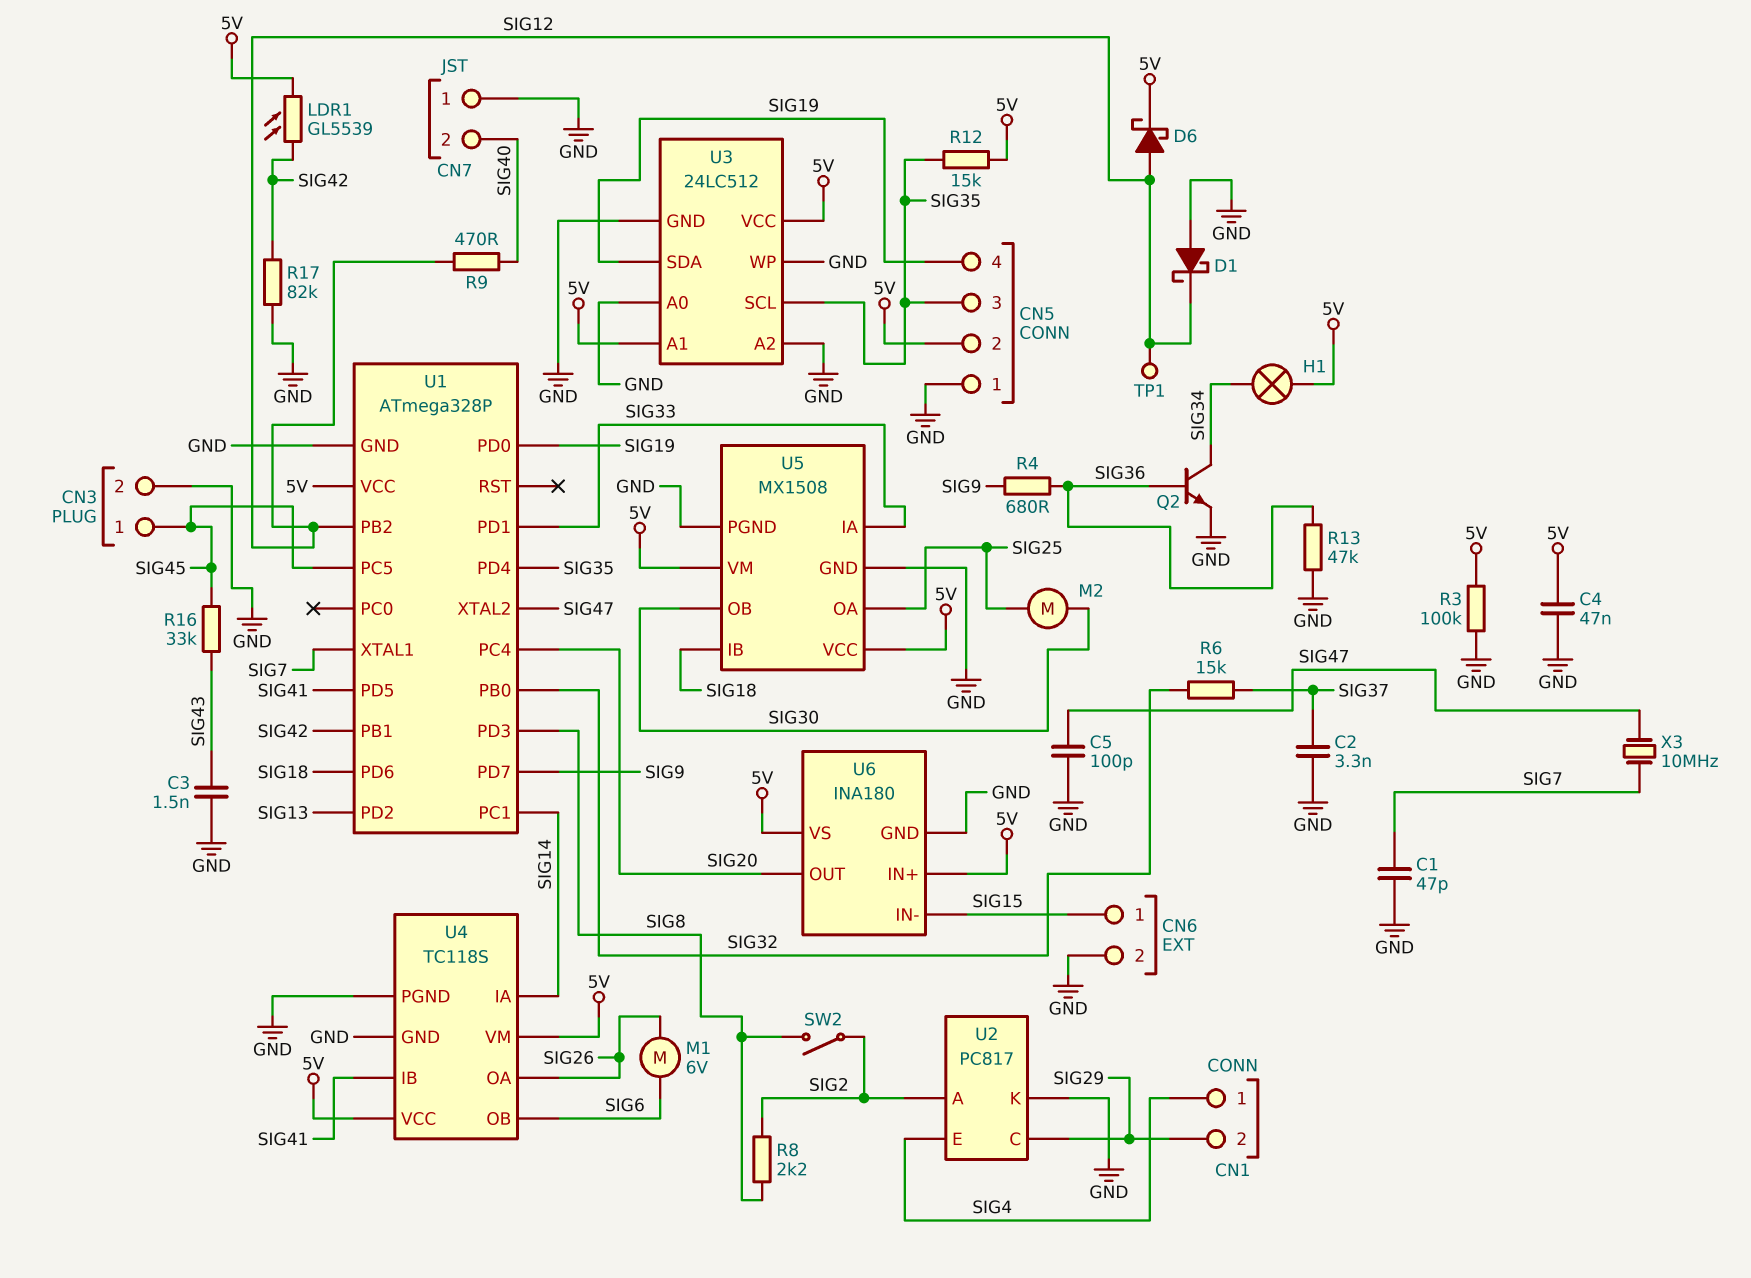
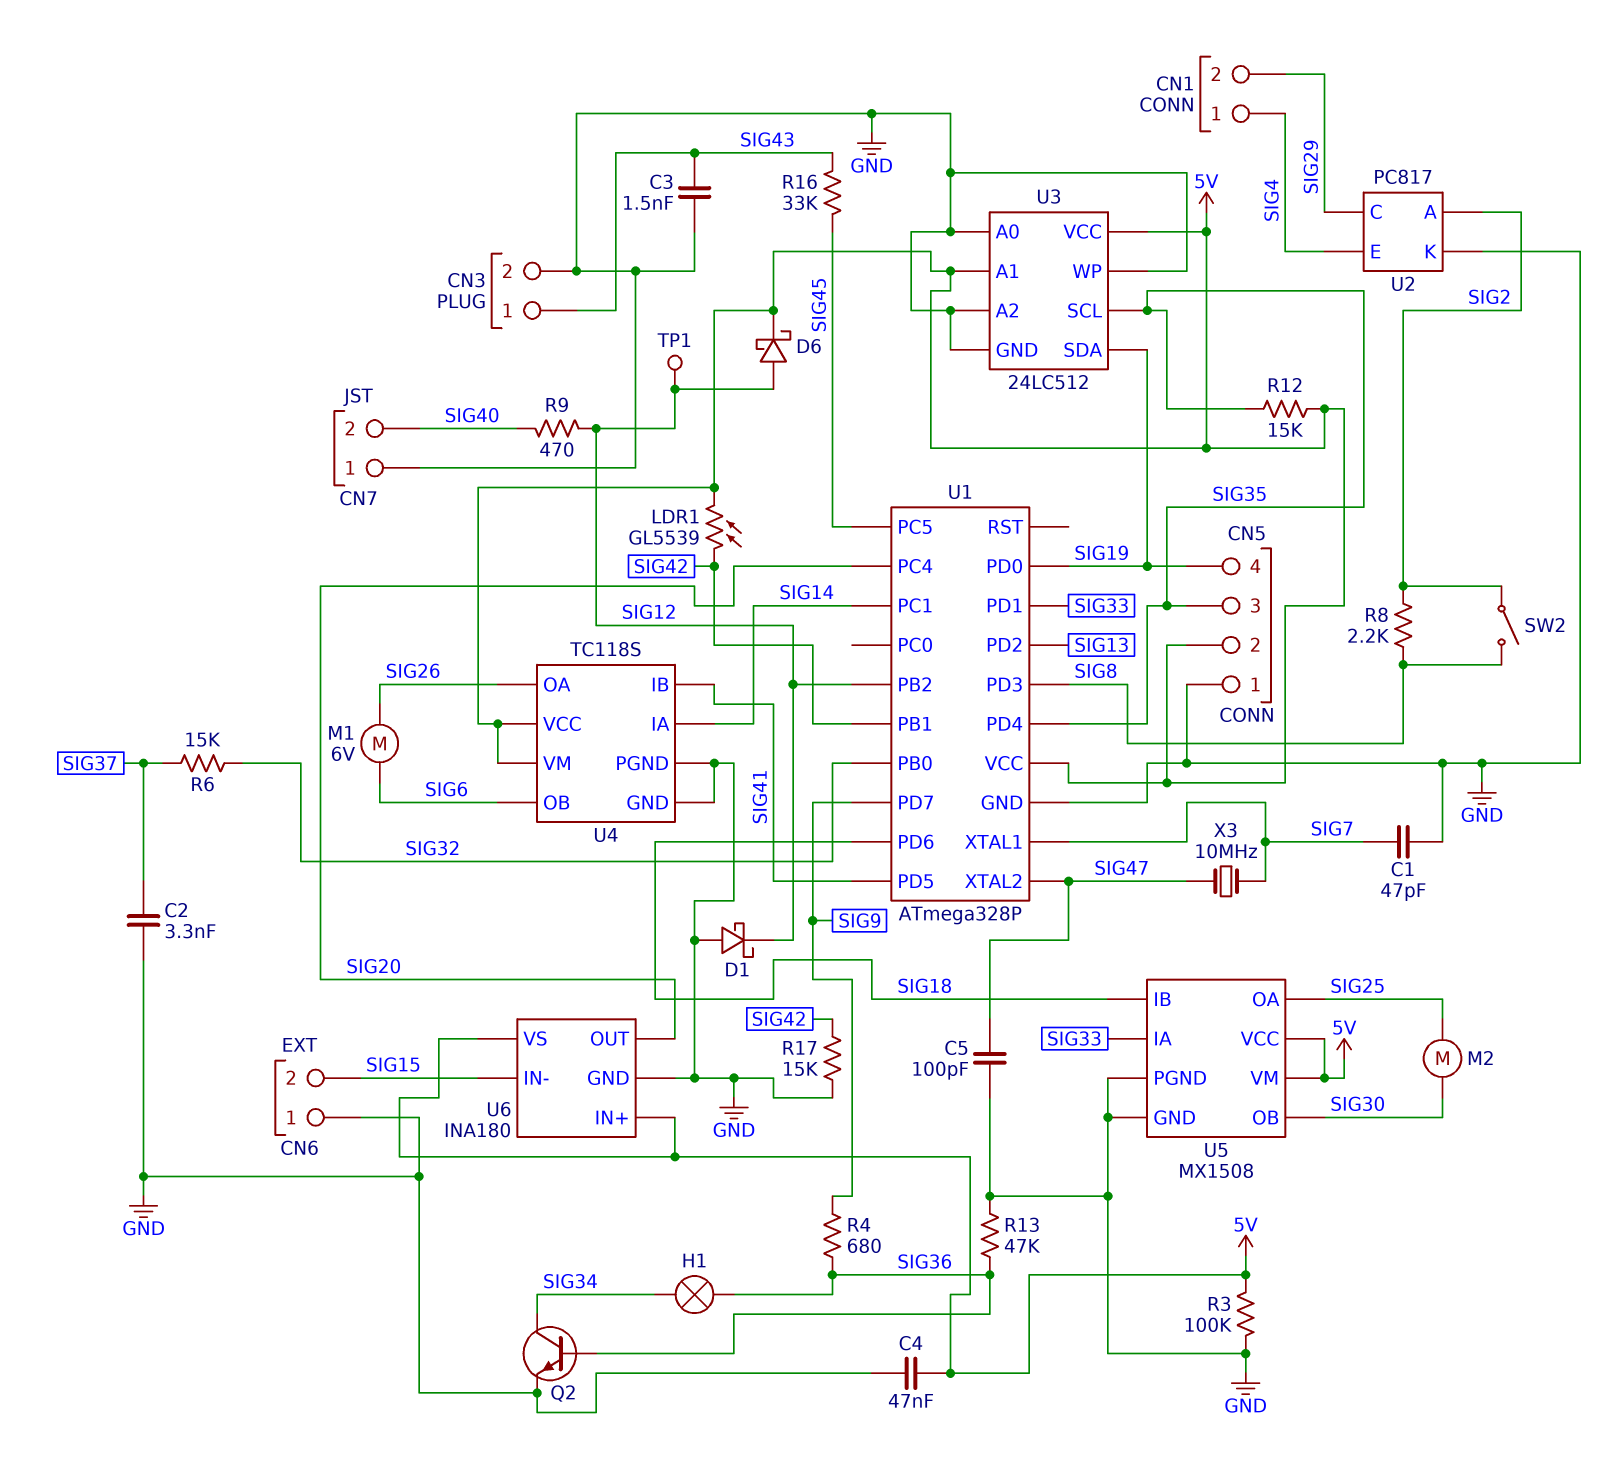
CN3 pin 1: SIG45 -> SIG43
CN6 pin 1: SIG15 -> GND
CN6 pin 2: GND -> SIG15
H1: lamp (5V, SIG34) -> lamp (SIG34, SIG36)
R17: 82k (GND, SIG42) -> 15k (GND, SIG42)

